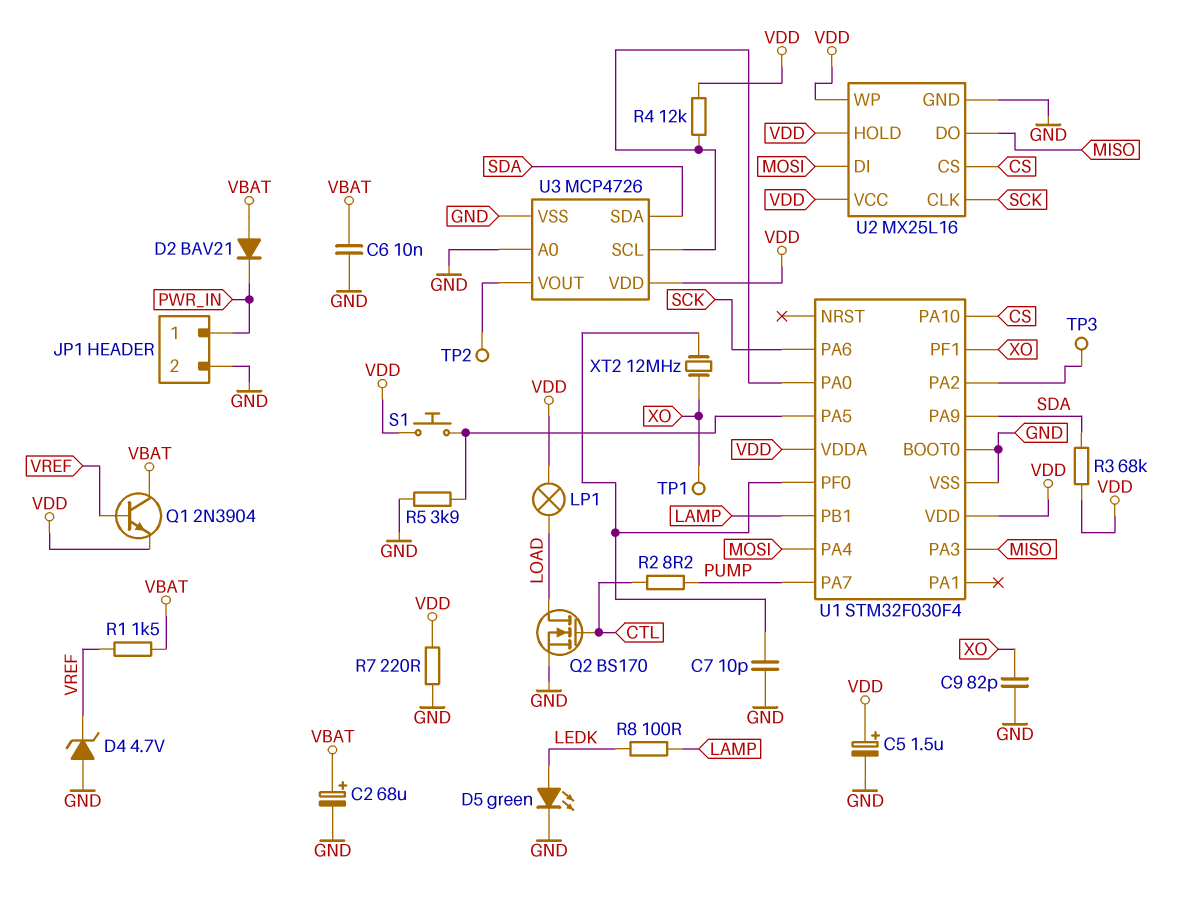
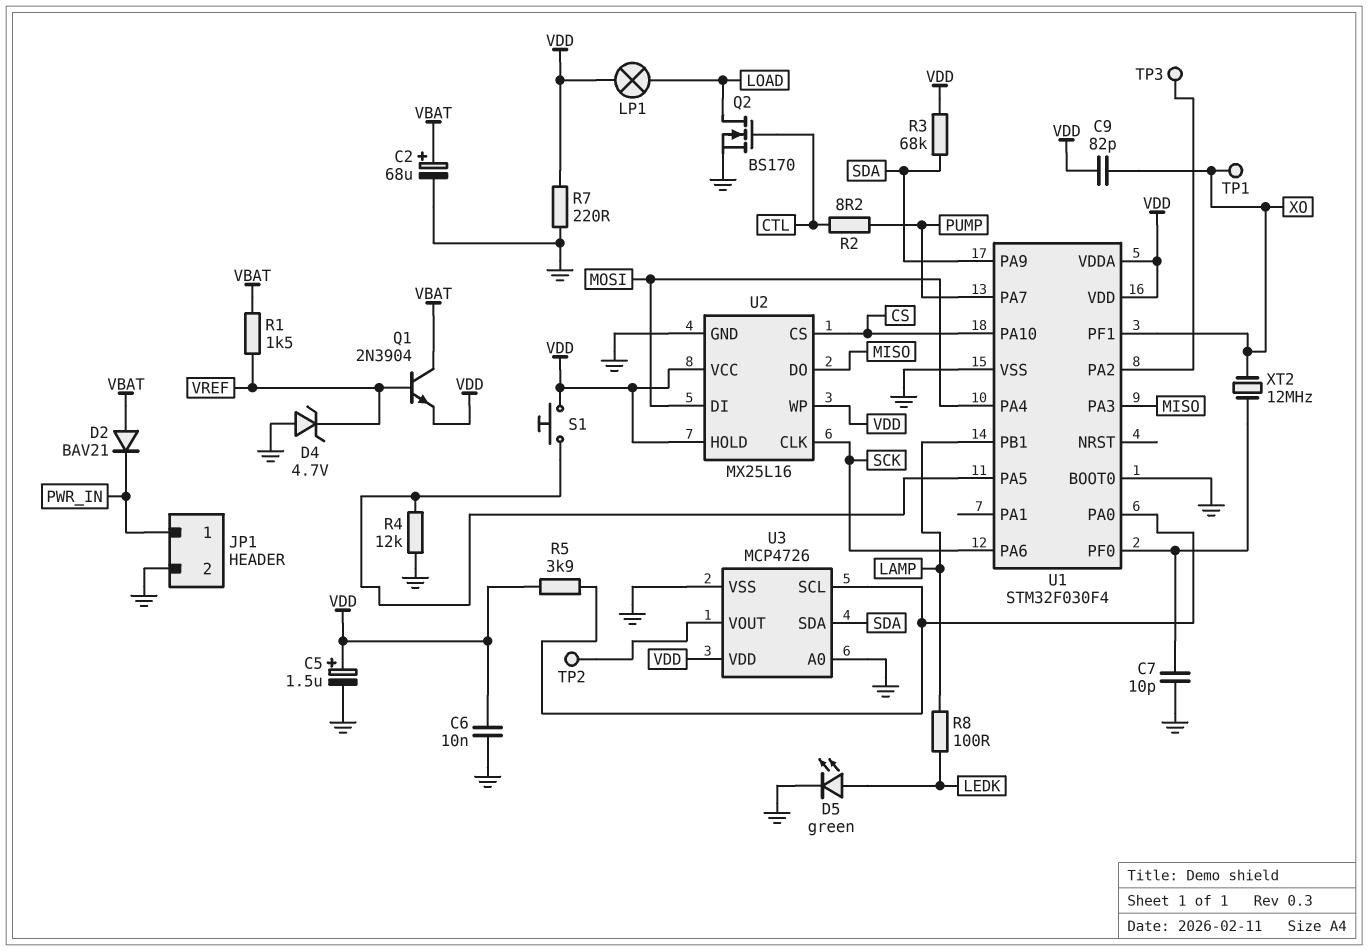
C6: 10nF (GND, VBAT) -> 10nF (GND, VDD)
C9: 82pF (GND, XO) -> 82pF (VDD, XO)
R4: 12k (U1/PA0, VDD) -> 12k (GND, U1/PA5)
R5: 3.9k (GND, U1/PA5) -> 3.9k (U1/PA0, VDD)

